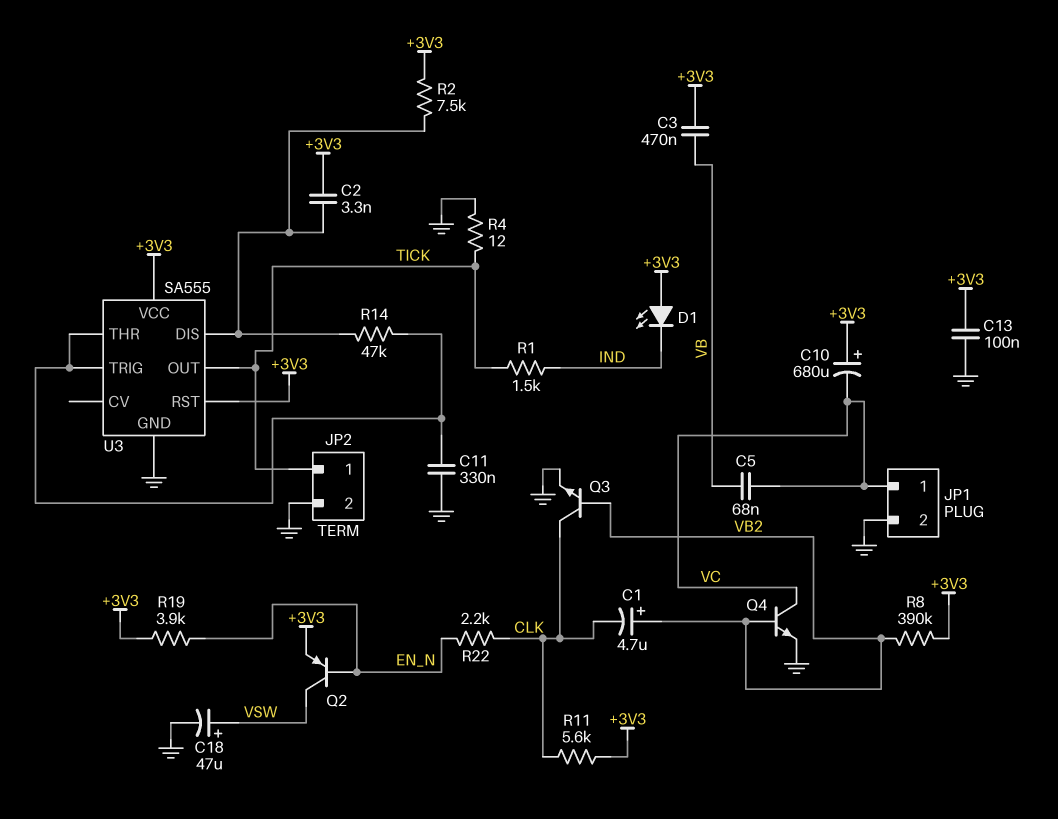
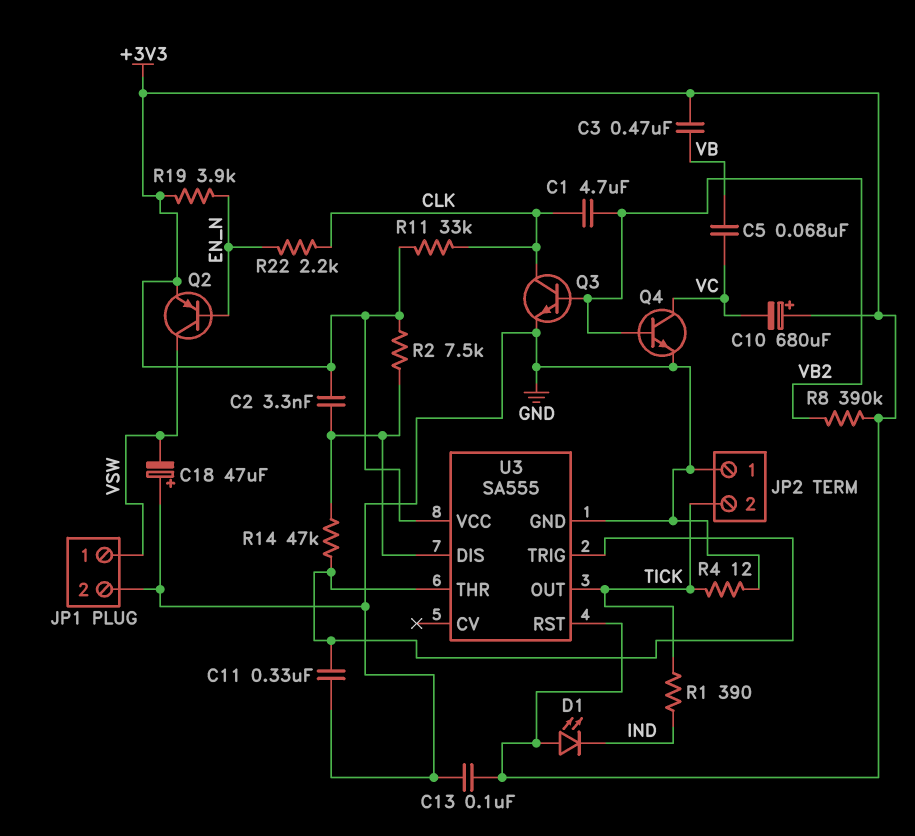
C1: 4.7uF (plus VB2, minus CLK) -> 4.7uF (CLK, VB2)
C18: 47uF (plus VSW, minus GND) -> 47uF (plus GND, minus VSW)
JP1 pin 1: VC -> VSW
JP2 pin 1: TICK -> GND
JP2 pin 2: GND -> TICK
R1: 1.5k (IND, TICK) -> 390 (IND, TICK)
R11: 5.6k (+3V3, CLK) -> 33k (+3V3, CLK)

